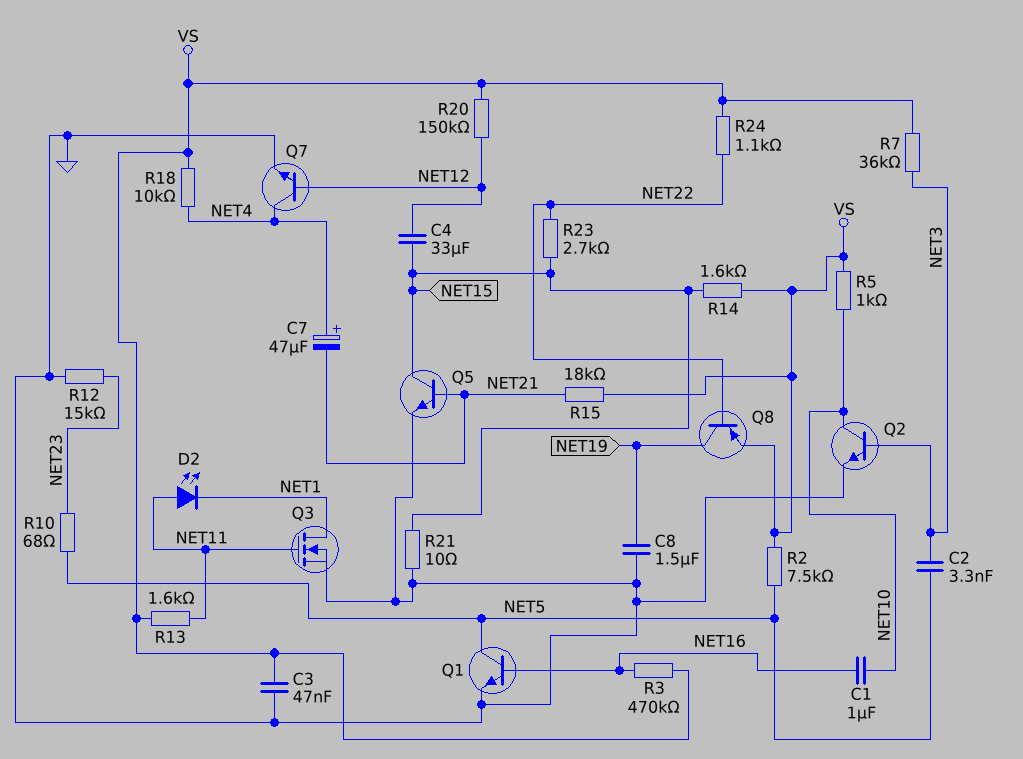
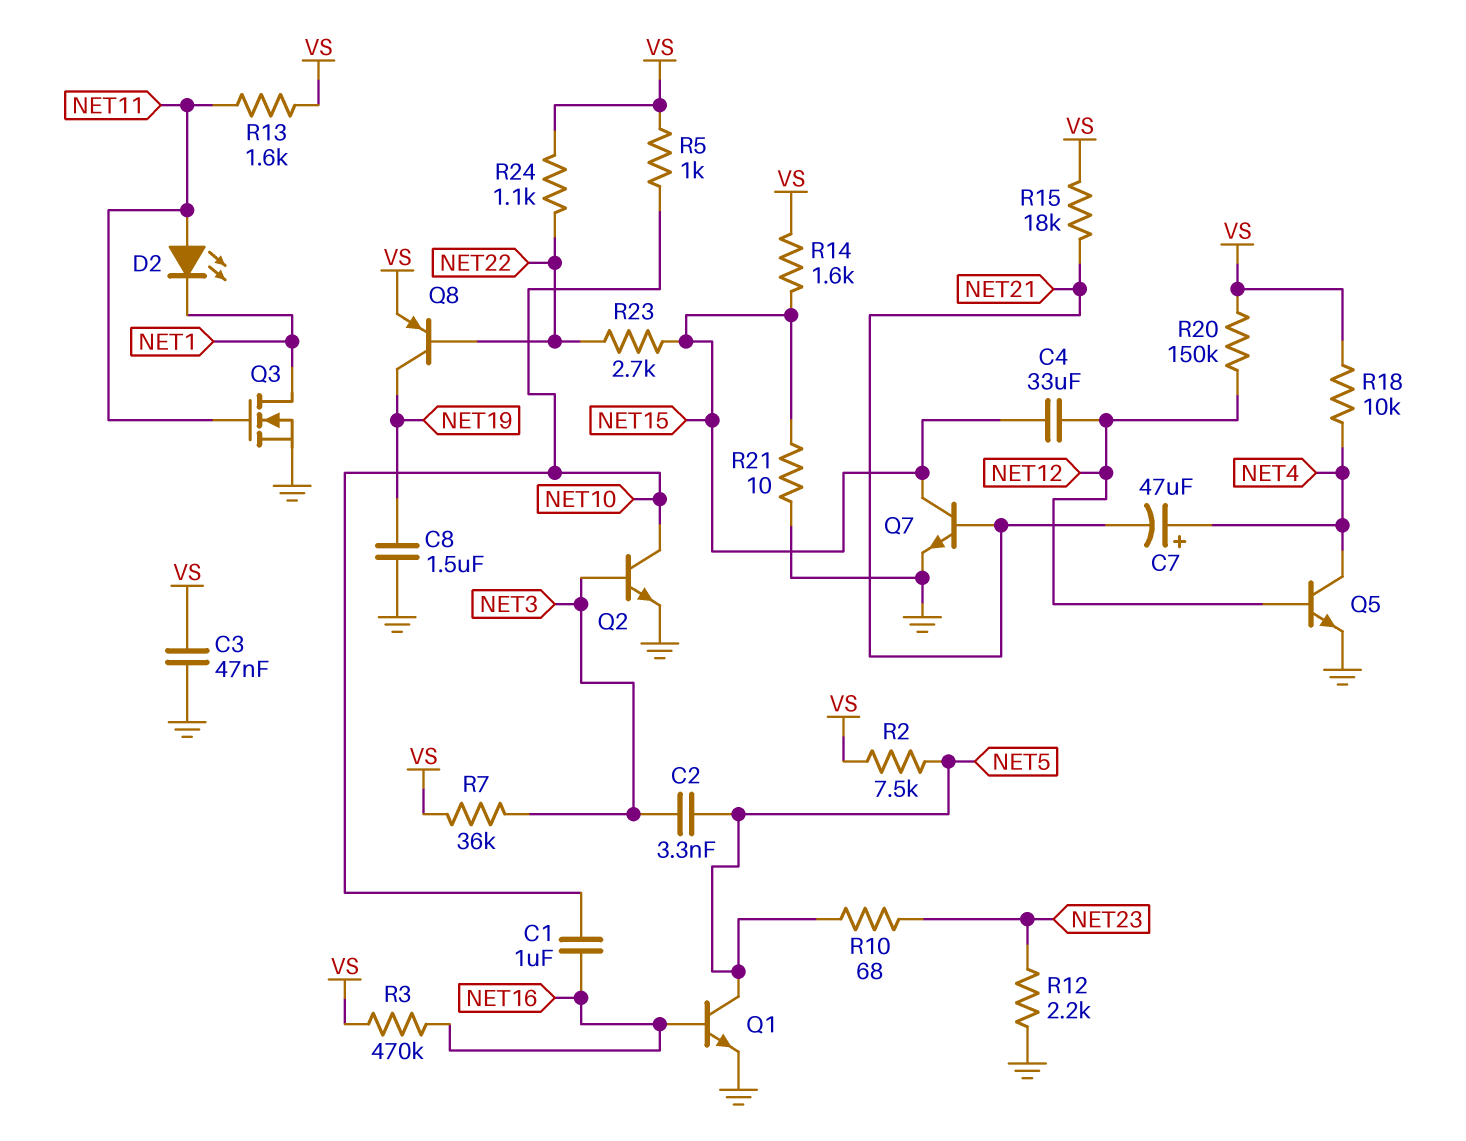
Q5: NPN (B NET21, C NET15, E GND) -> NPN (B NET12, C NET4, E GND)
Q7: NPN (B NET12, C NET4, E GND) -> NPN (B NET21, C NET15, E GND)
R12: 15k (GND, NET23) -> 2.2k (GND, NET23)

